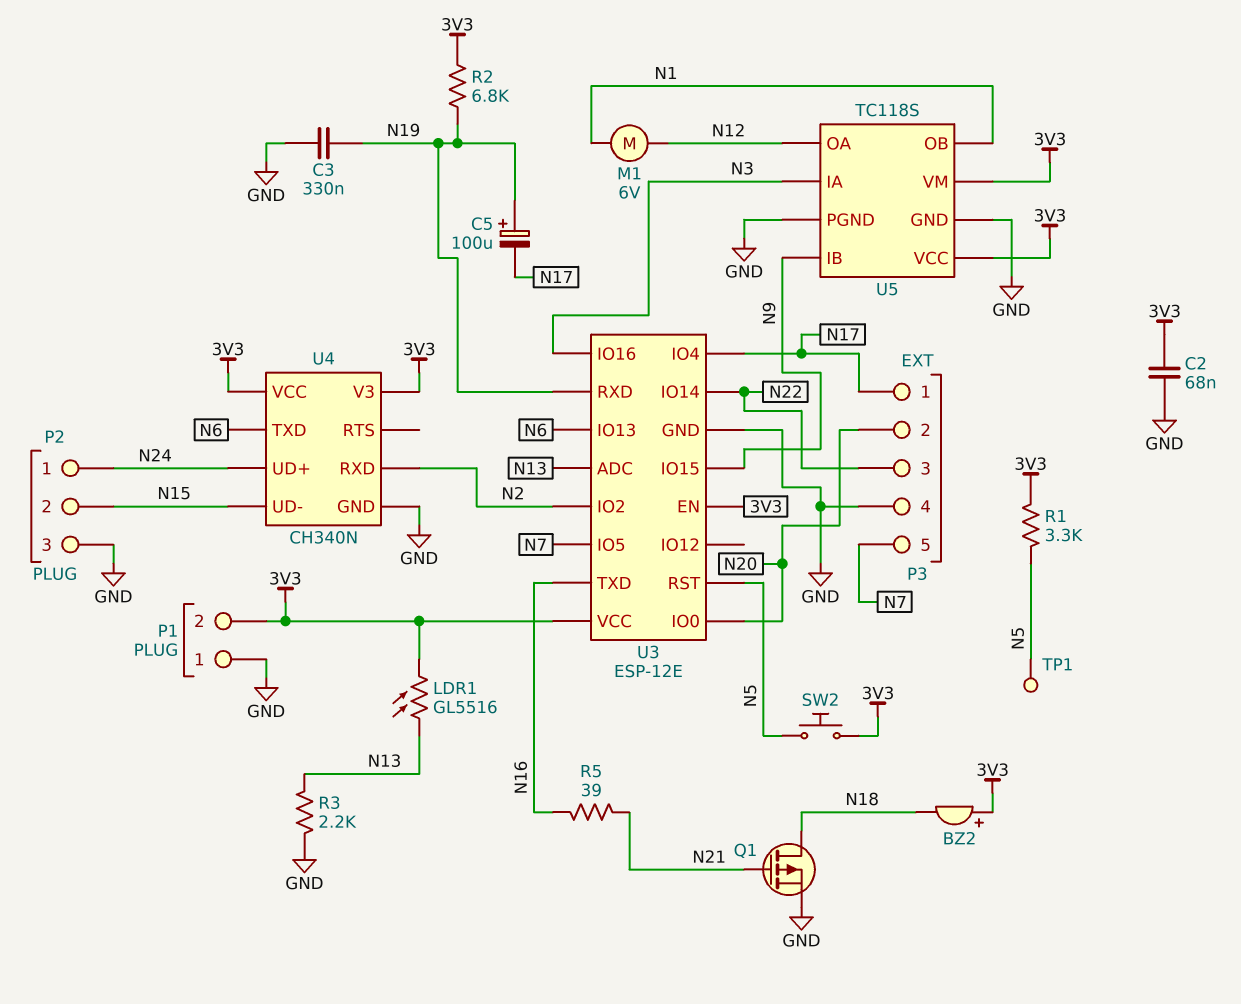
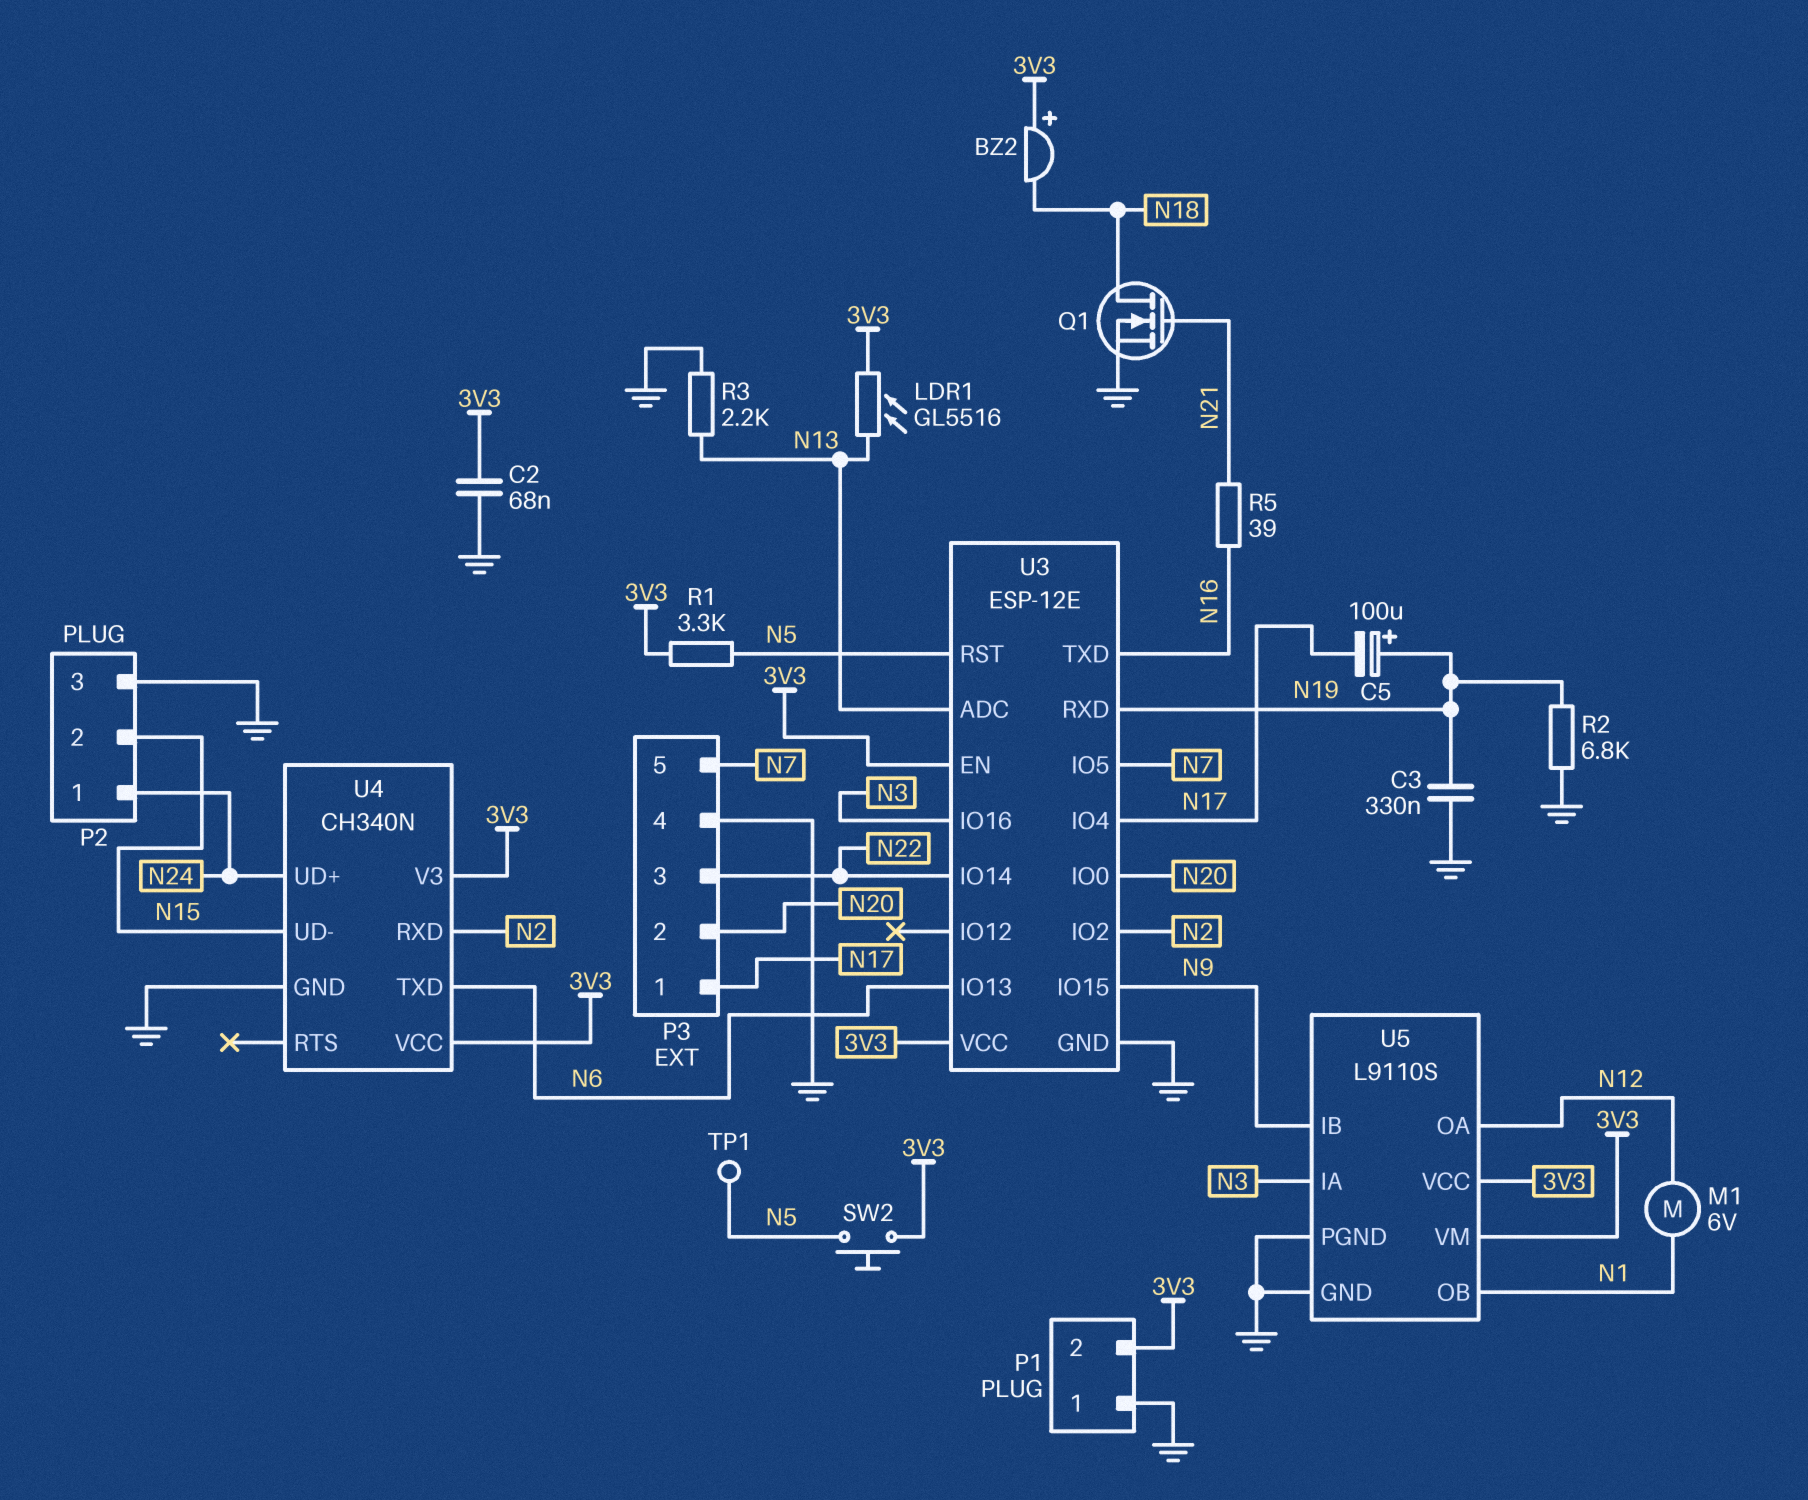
Q1: PMOS (G N21, D N18, S GND) -> NMOS (G N21, D N18, S GND)
R2: 6.8k (3V3, N19) -> 6.8k (GND, N19)
U5: TC118S -> L9110S

